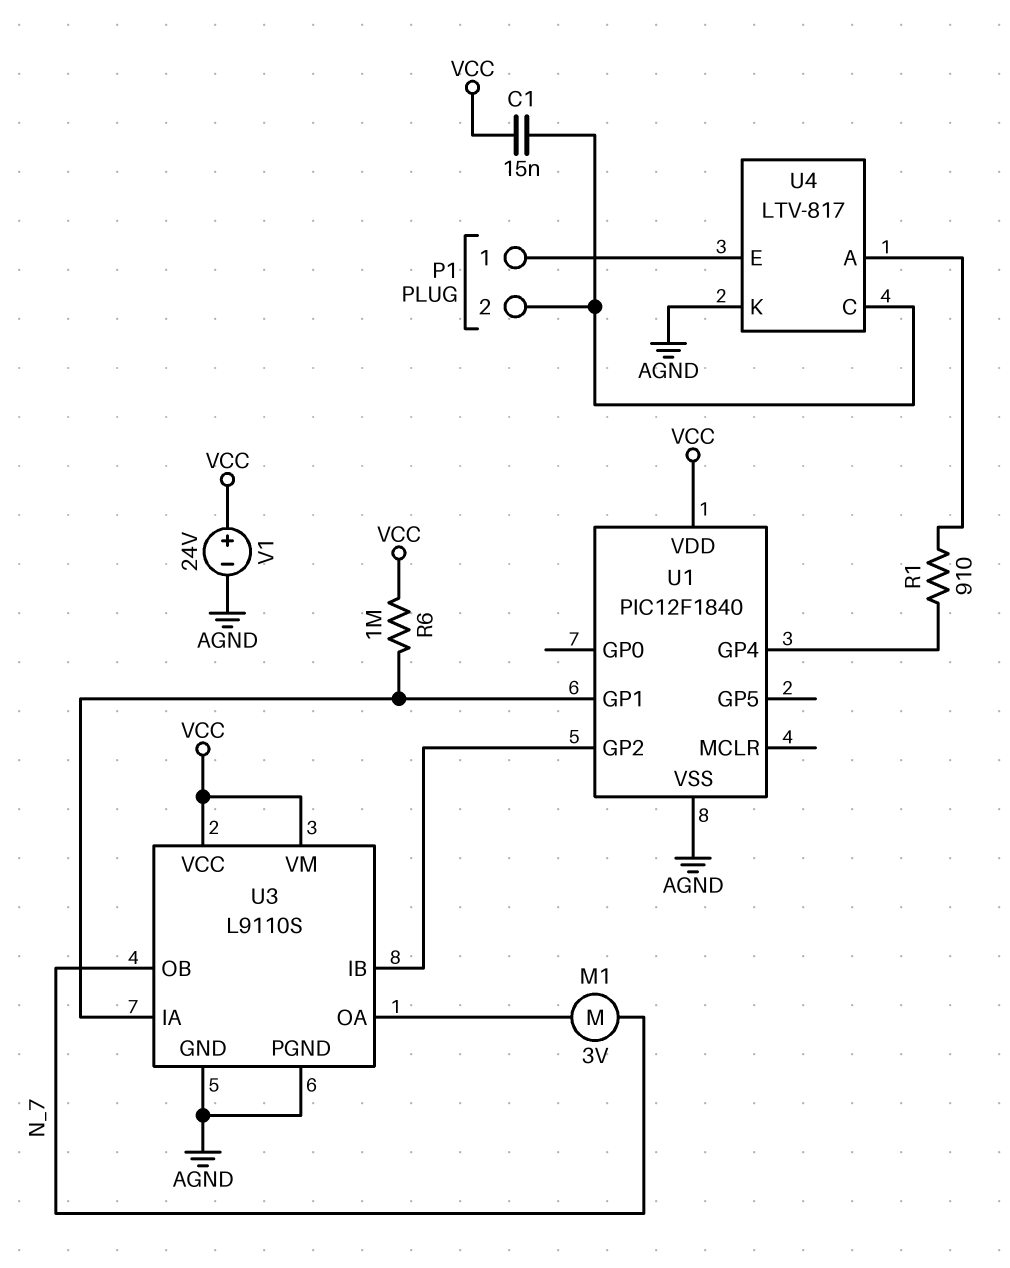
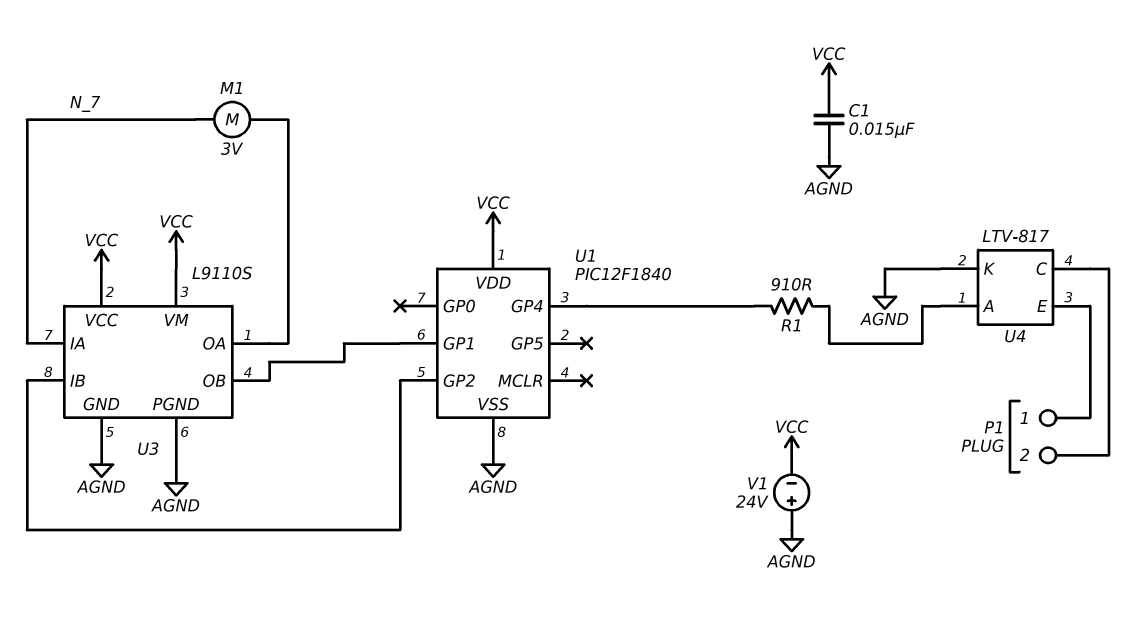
C1: 15nF (P1/2, VCC) -> 15nF (AGND, VCC)
R6: 1M (U1/GP1, VCC) -> none
U3 pin IA: U1/GP1 -> N_7
U3 pin OB: N_7 -> U1/GP1
V1: 24V (plus VCC, minus AGND) -> 24V (plus AGND, minus VCC)

